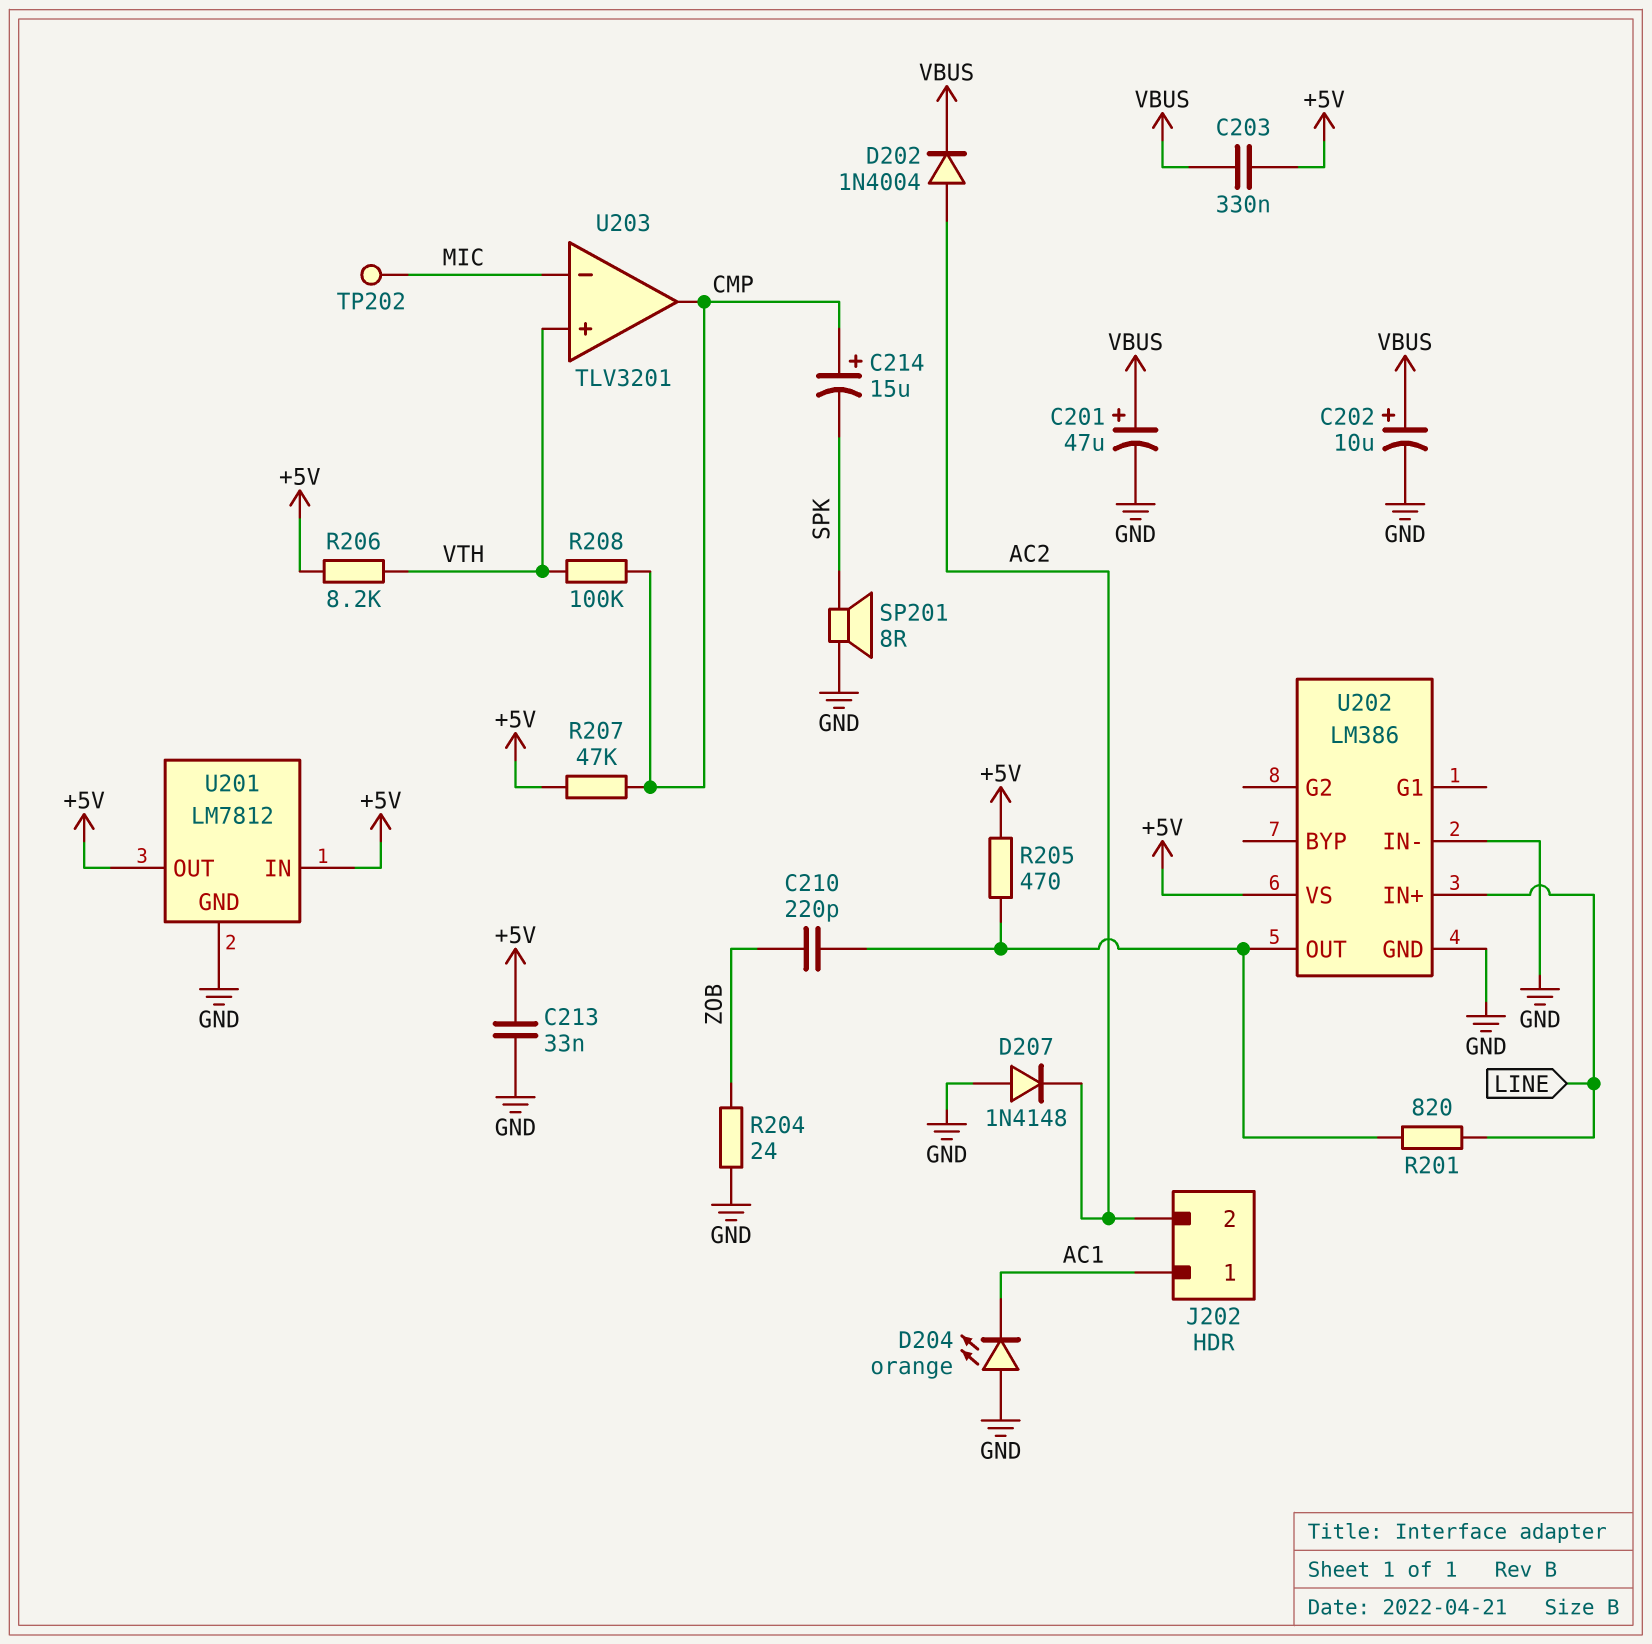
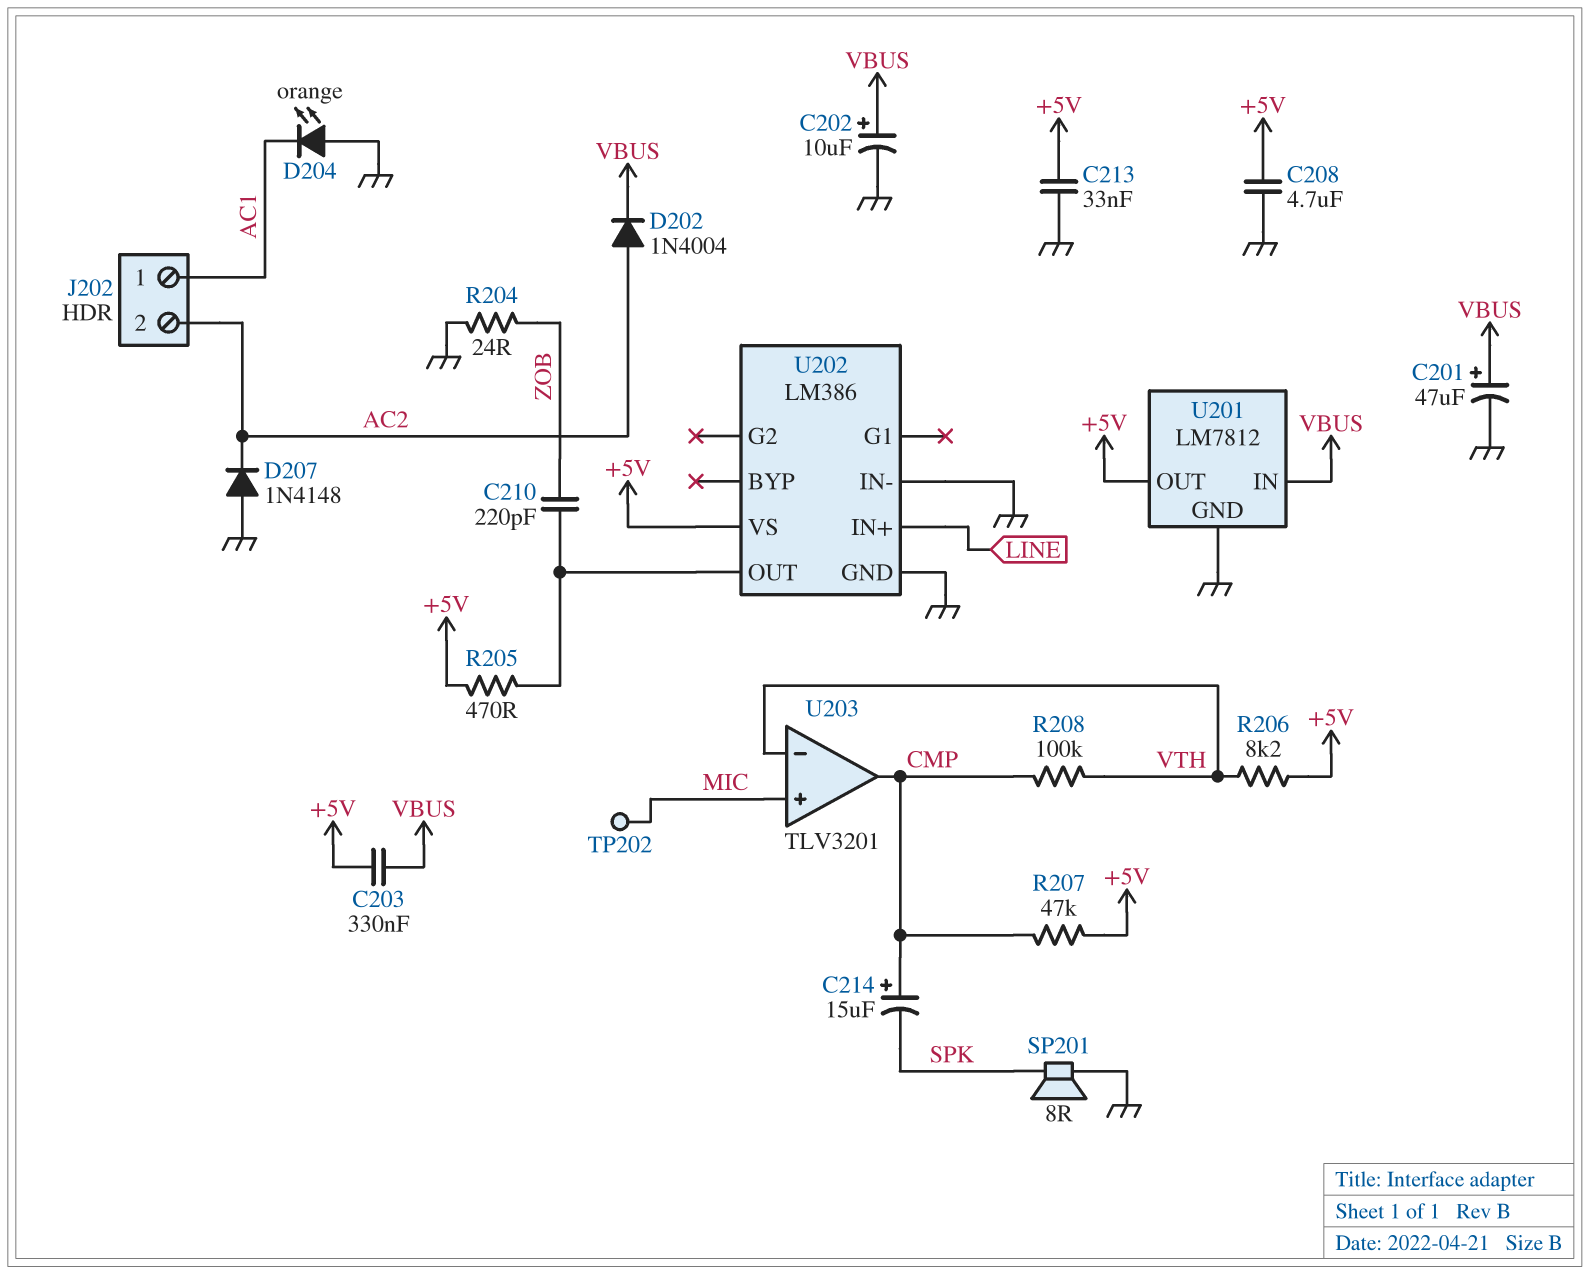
C208: none -> 4.7uF (+5V, GND)
R201: 820 (LINE, U202/OUT) -> none
U201 pin IN: +5V -> VBUS
U203 pin in+: VTH -> MIC
U203 pin in-: MIC -> VTH

